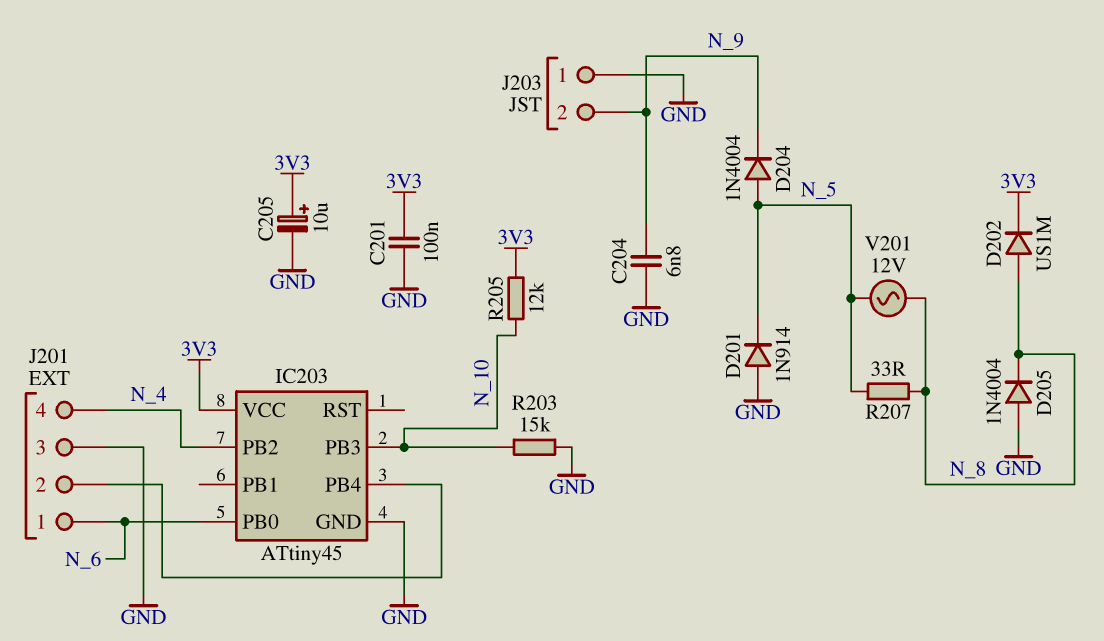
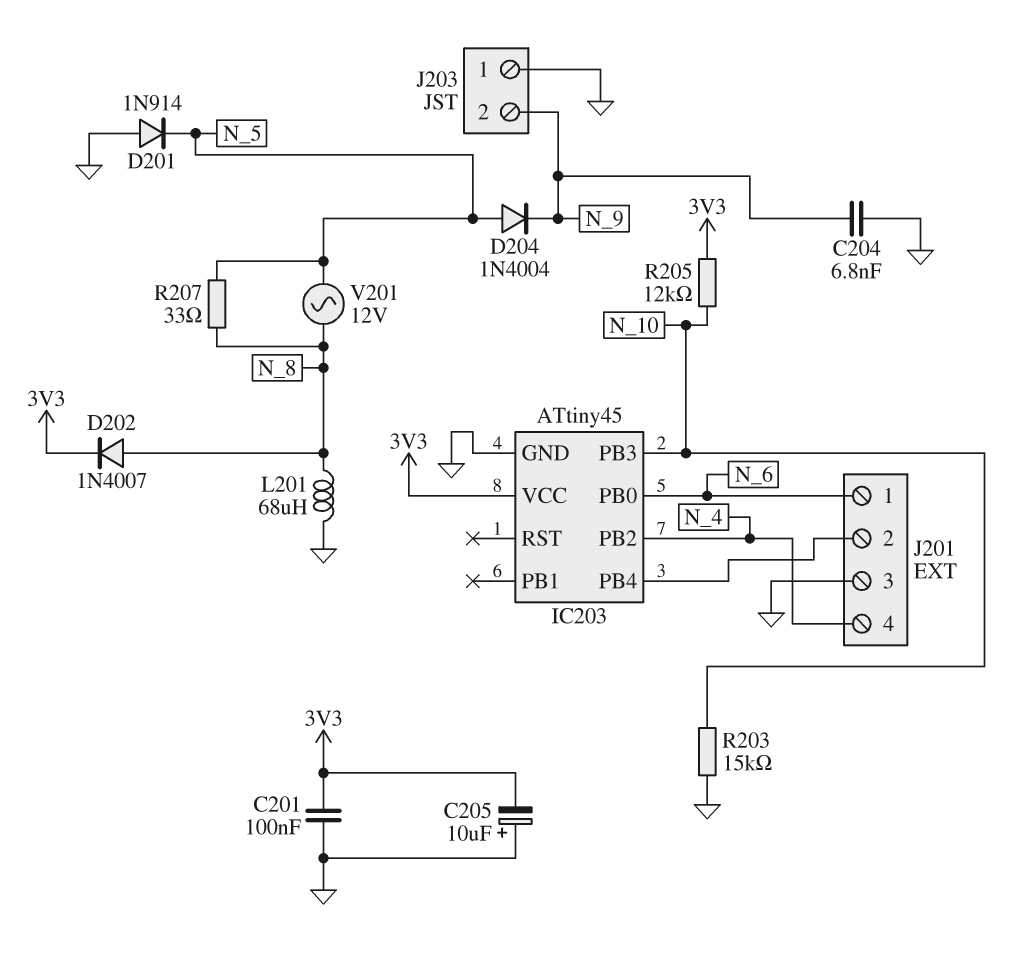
C205: 10uF (plus 3V3, minus GND) -> 10uF (plus GND, minus 3V3)
D202: diode US1M (A N_8, K 3V3) -> diode 1N4007 (A N_8, K 3V3)
D205: diode 1N4004 (A GND, K N_8) -> none
L201: none -> 68uH (GND, N_8)

